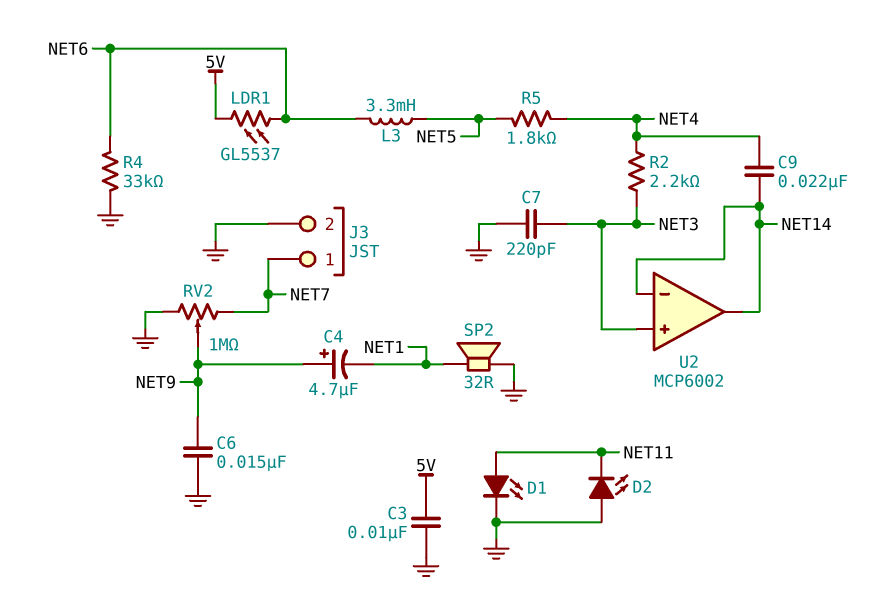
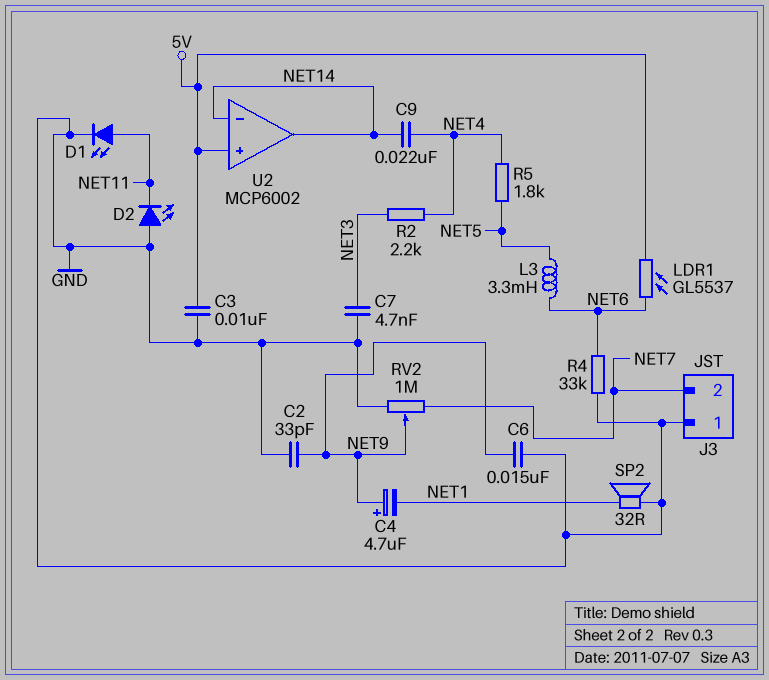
C2: none -> 33pF (GND, NET9)
C7: 220pF (GND, NET3) -> 4.7nF (GND, NET3)
J3 pin 1: NET7 -> GND
J3 pin 2: GND -> NET7
U2 pin in+: NET3 -> 5V

